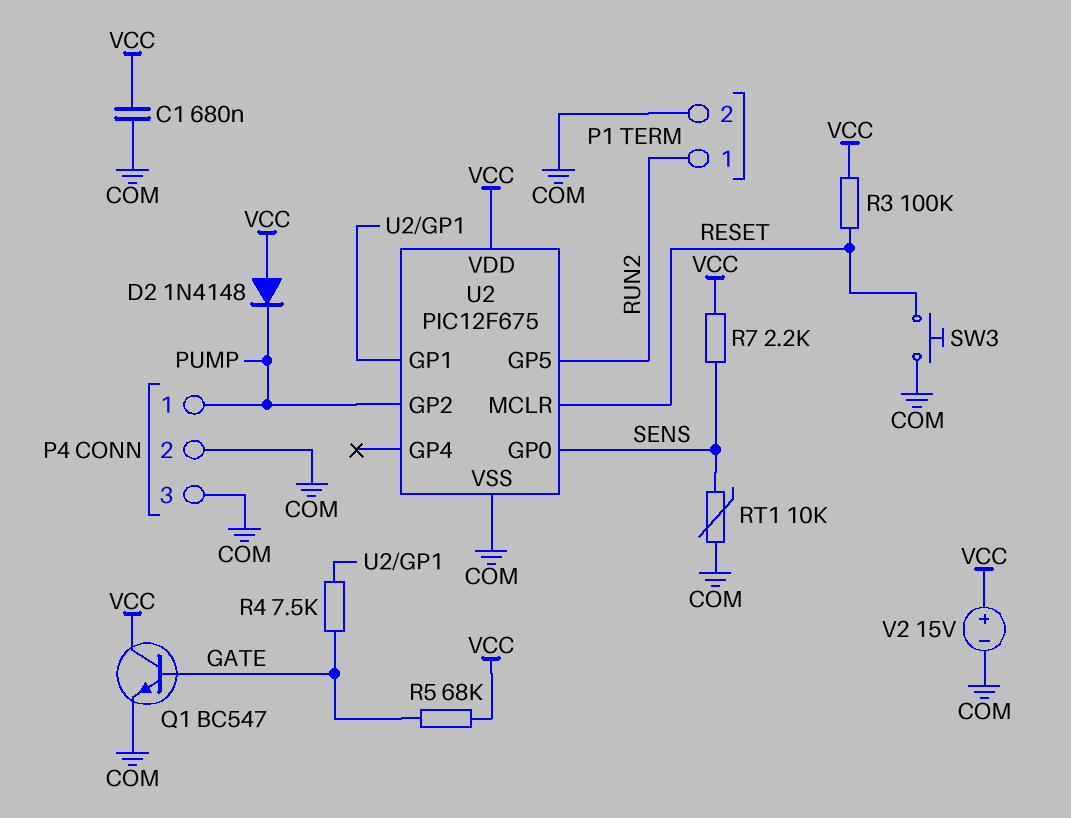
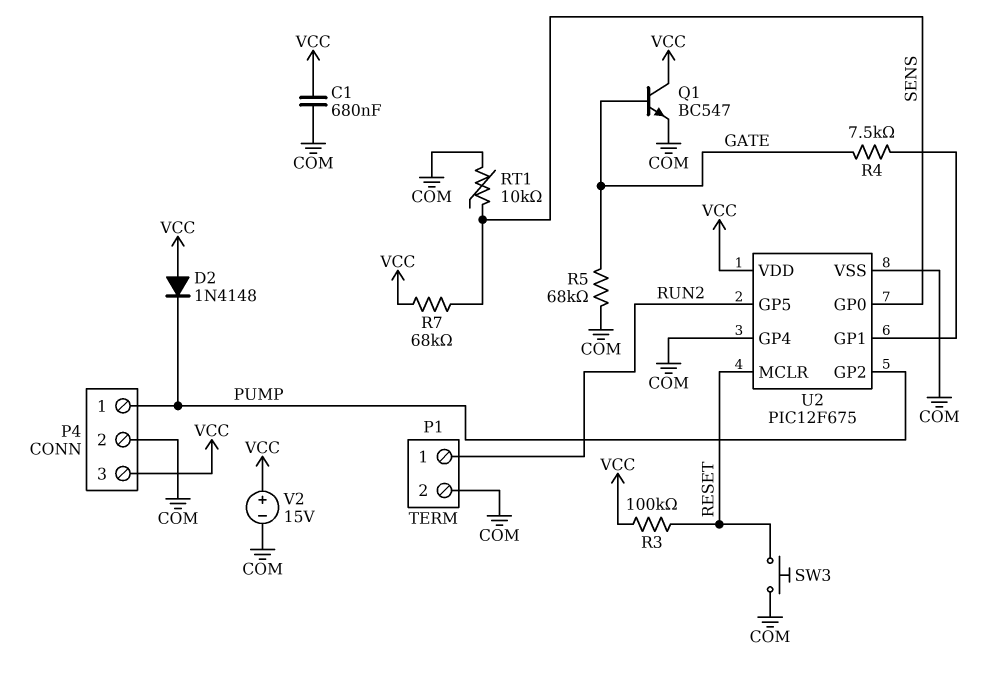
P4 pin 3: COM -> VCC
R5: 68k (GATE, VCC) -> 68k (COM, GATE)
R7: 2.2k (SENS, VCC) -> 68k (SENS, VCC)
U2 pin GP4: none -> COM

